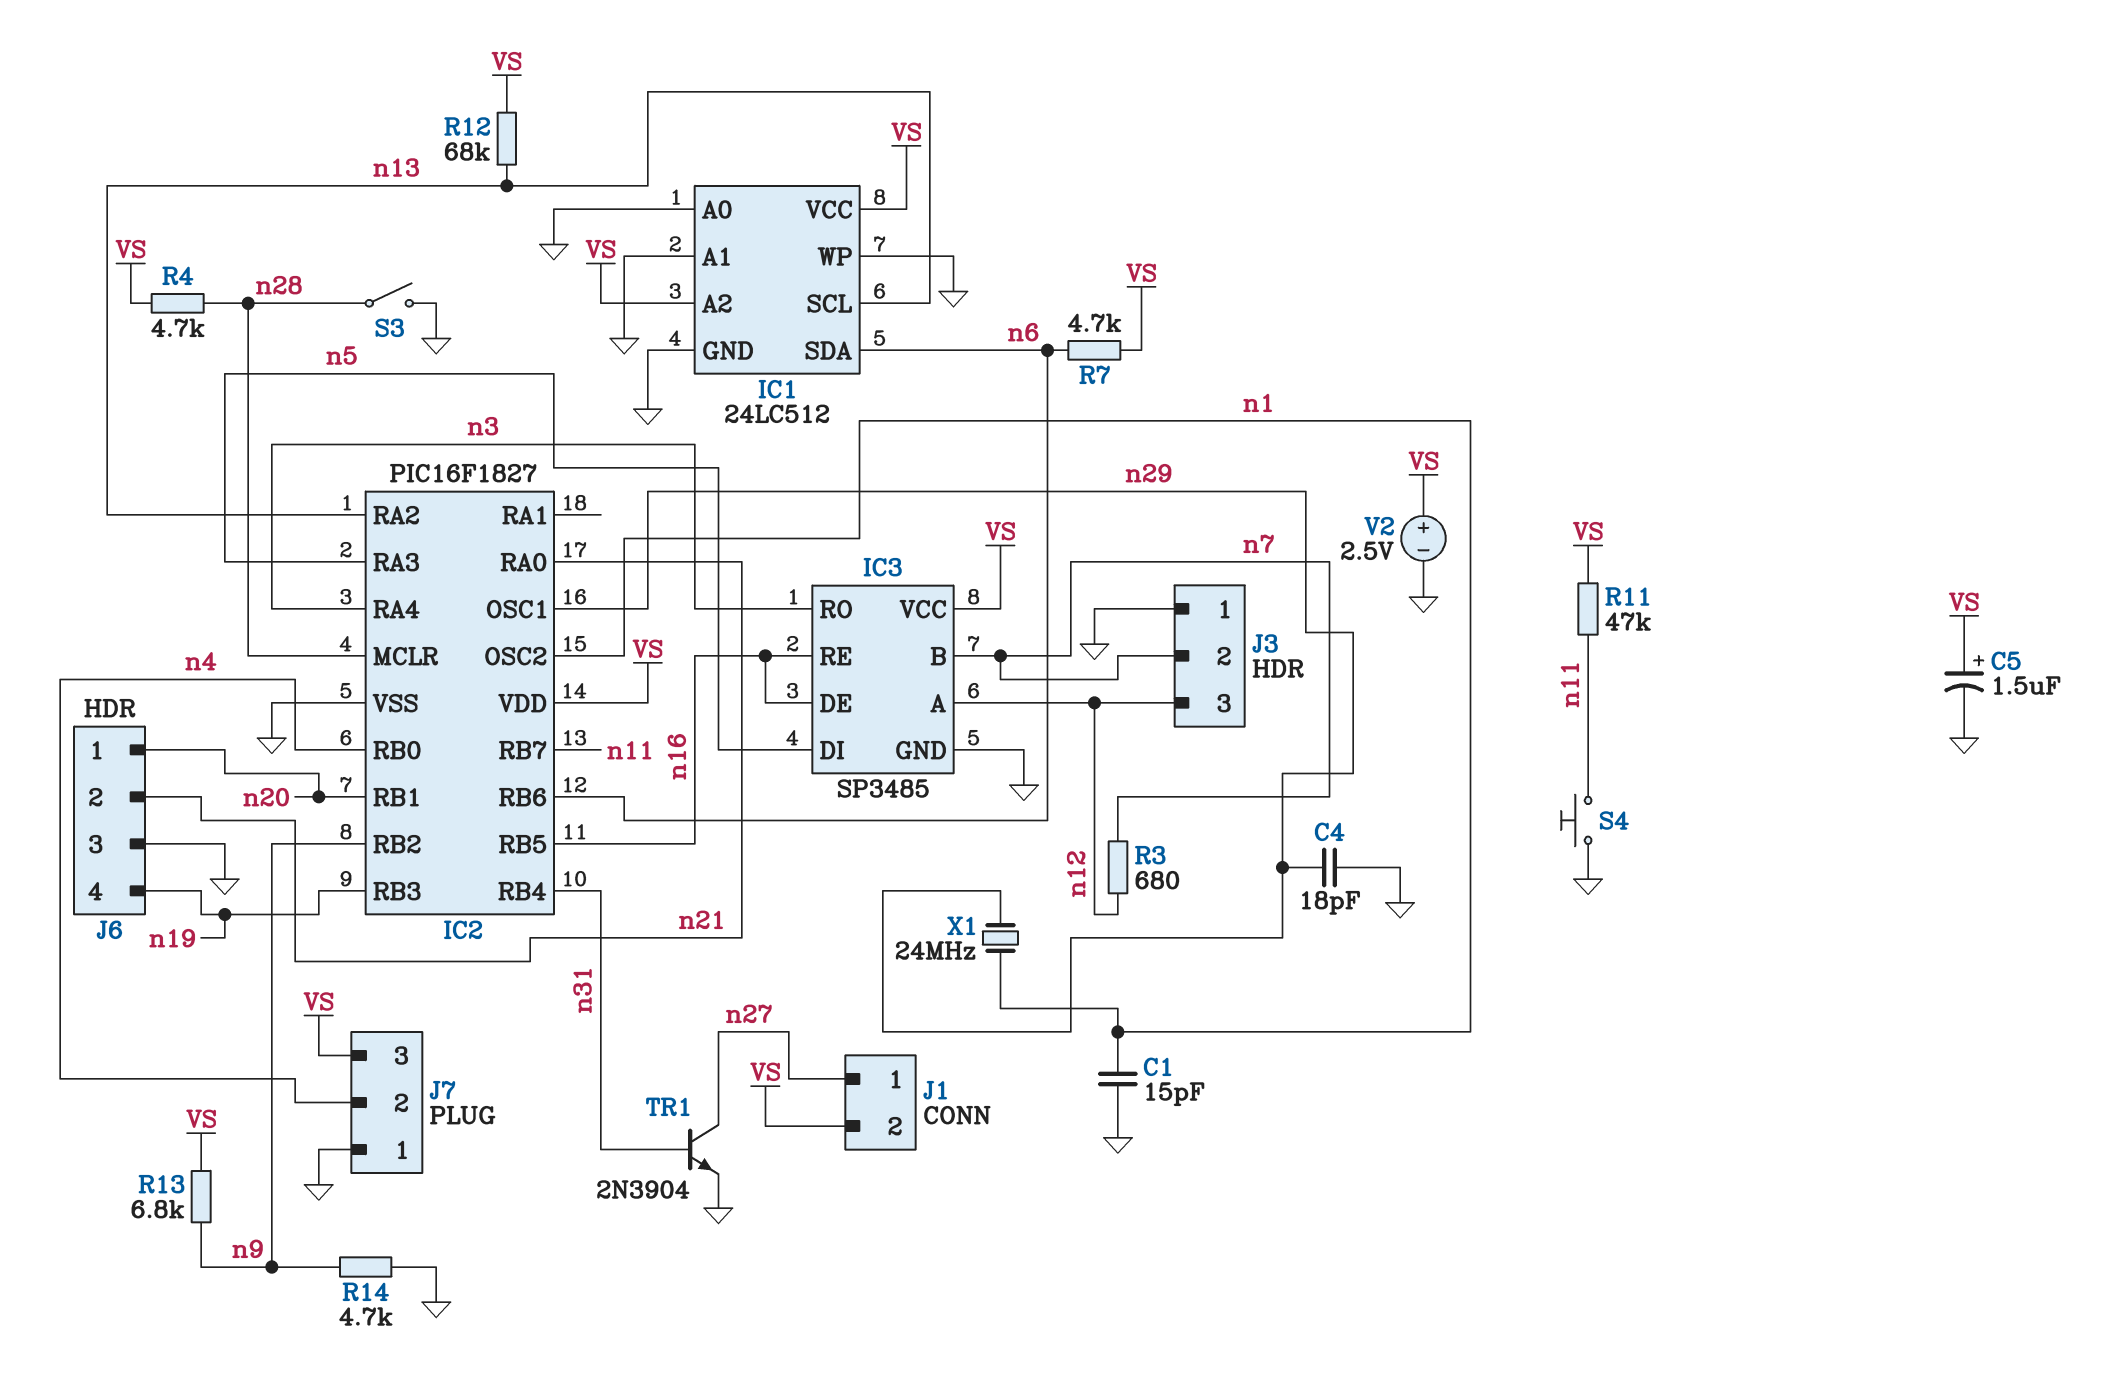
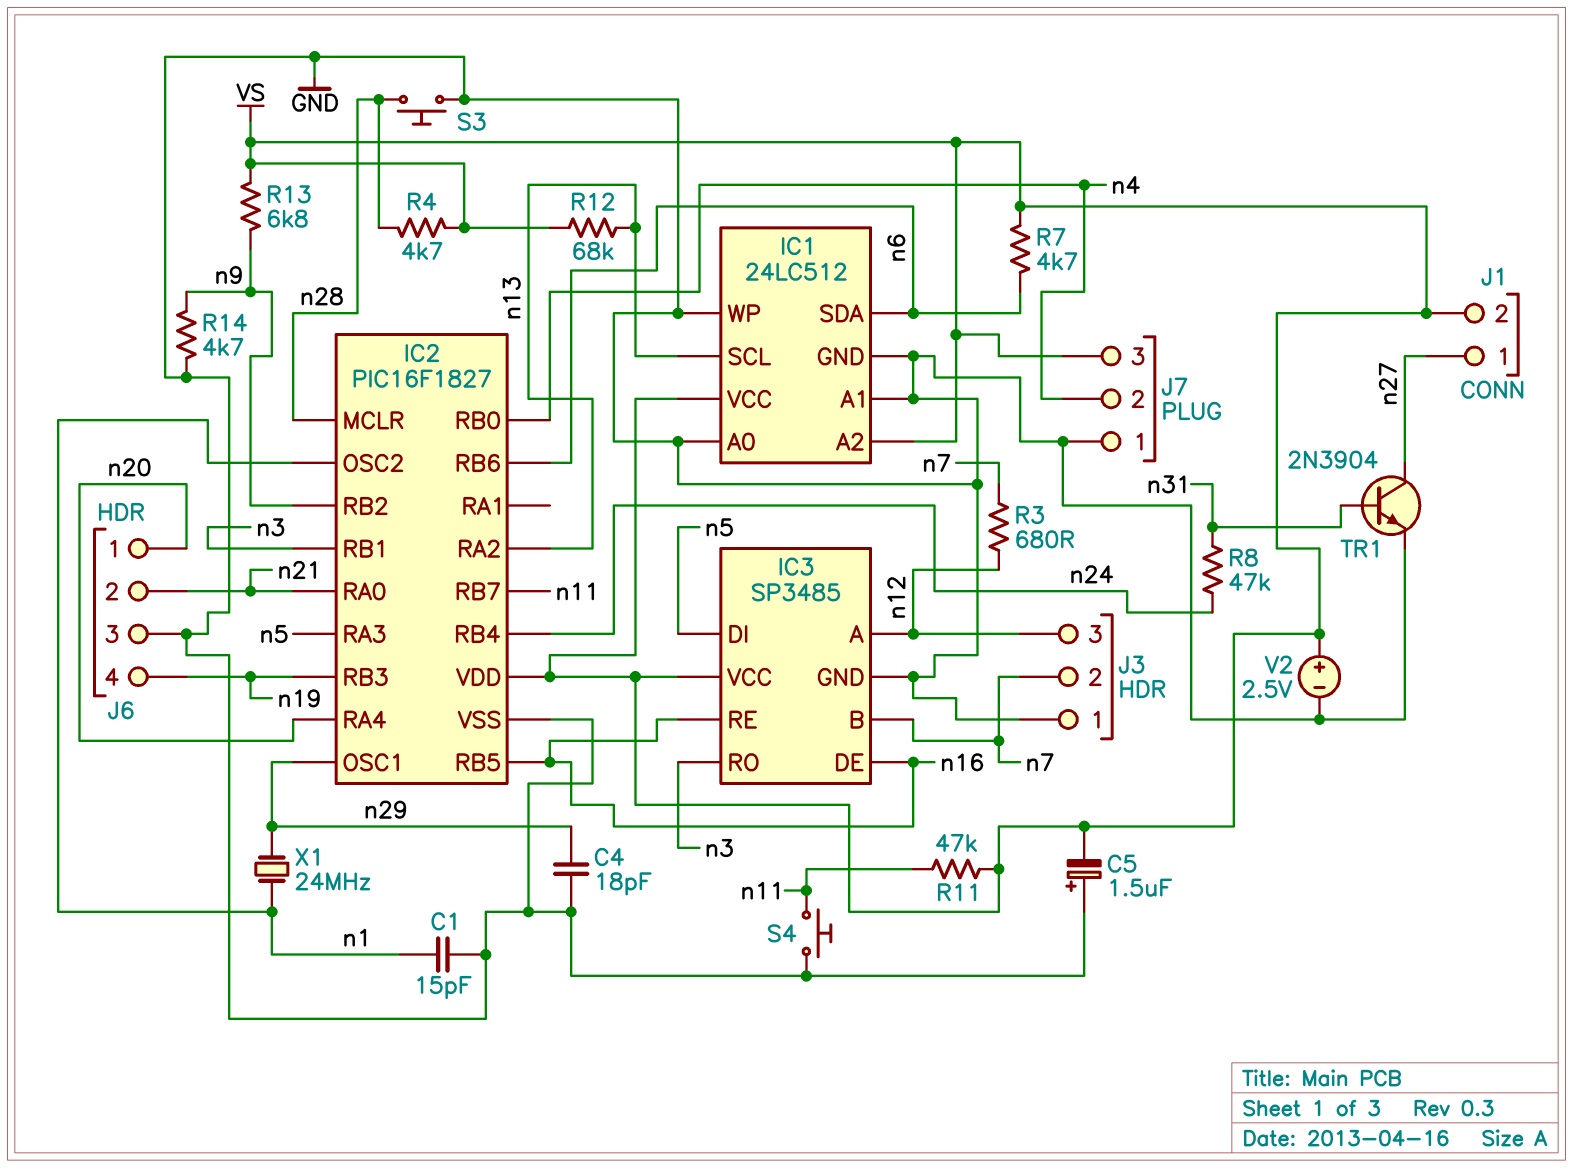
C5: 1.5uF (plus VS, minus GND) -> 1.5uF (plus GND, minus VS)
IC2 pin RA4: n3 -> n20
IC2 pin RB1: n20 -> n3
IC2 pin RB4: n31 -> n24
R8: none -> 47k (n24, n31)
S3: switch (GND, n28) -> button (GND, n28)

